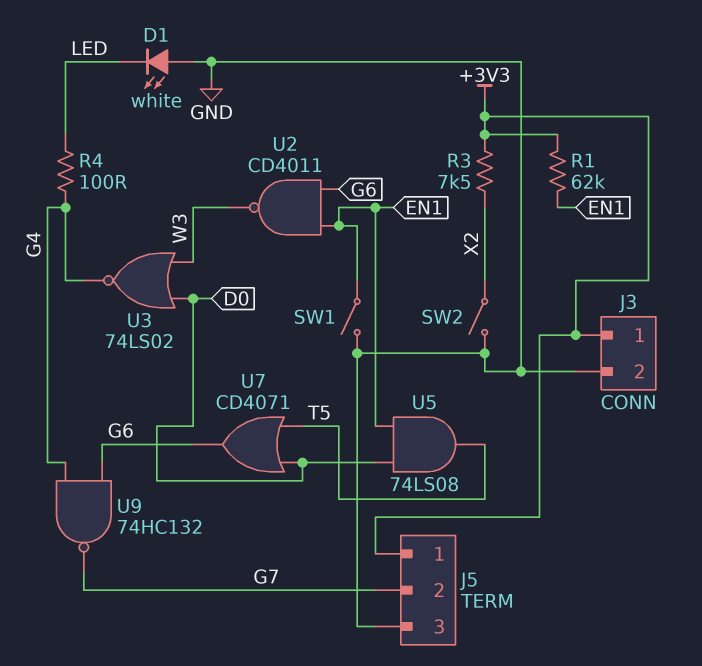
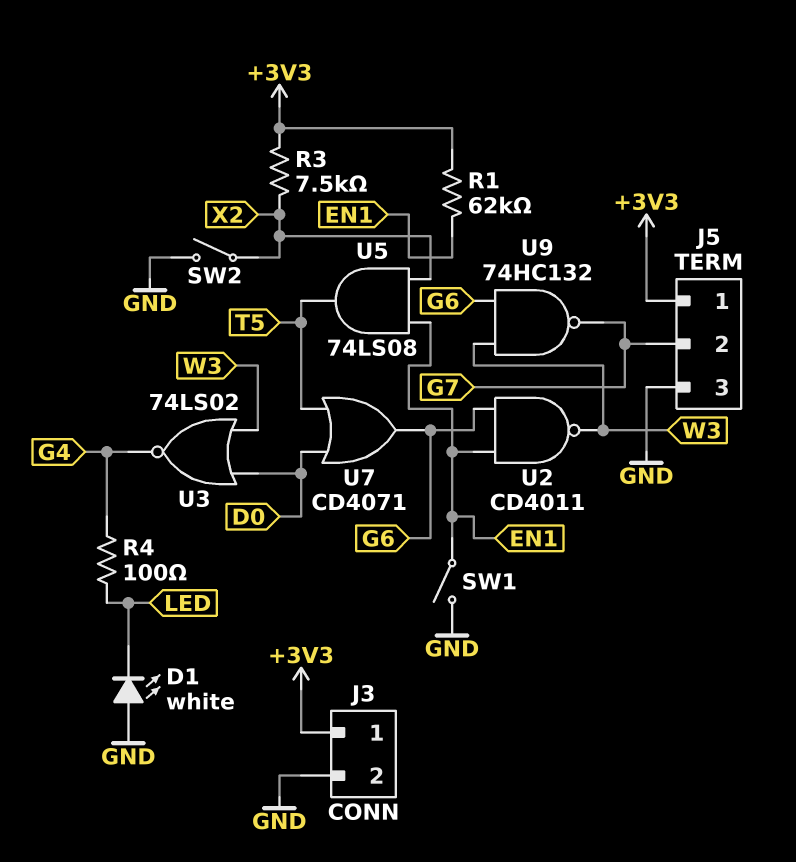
U5: AND 74LS08 (in D0, in EN1, out T5) -> AND 74LS08 (in EN1, in X2, out T5)
U9: NAND 74HC132 (in G4, in G6, out G7) -> NAND 74HC132 (in G6, in W3, out G7)

